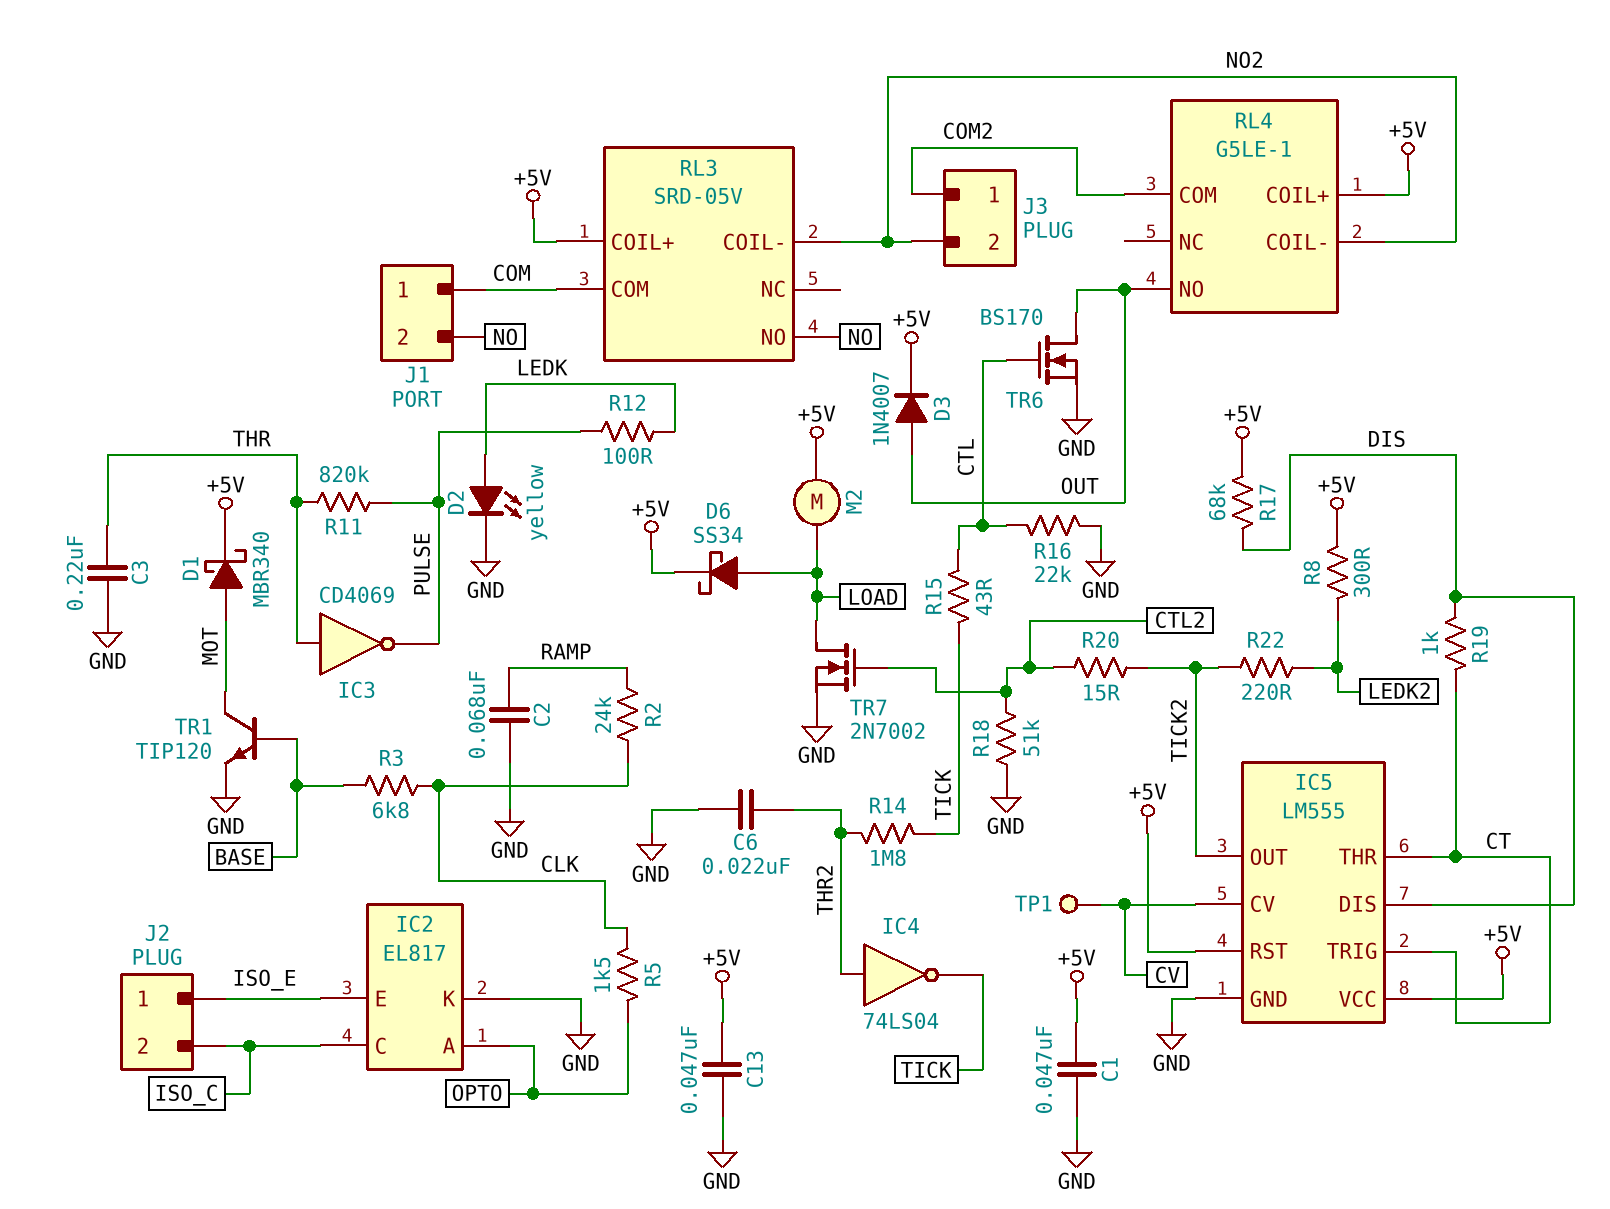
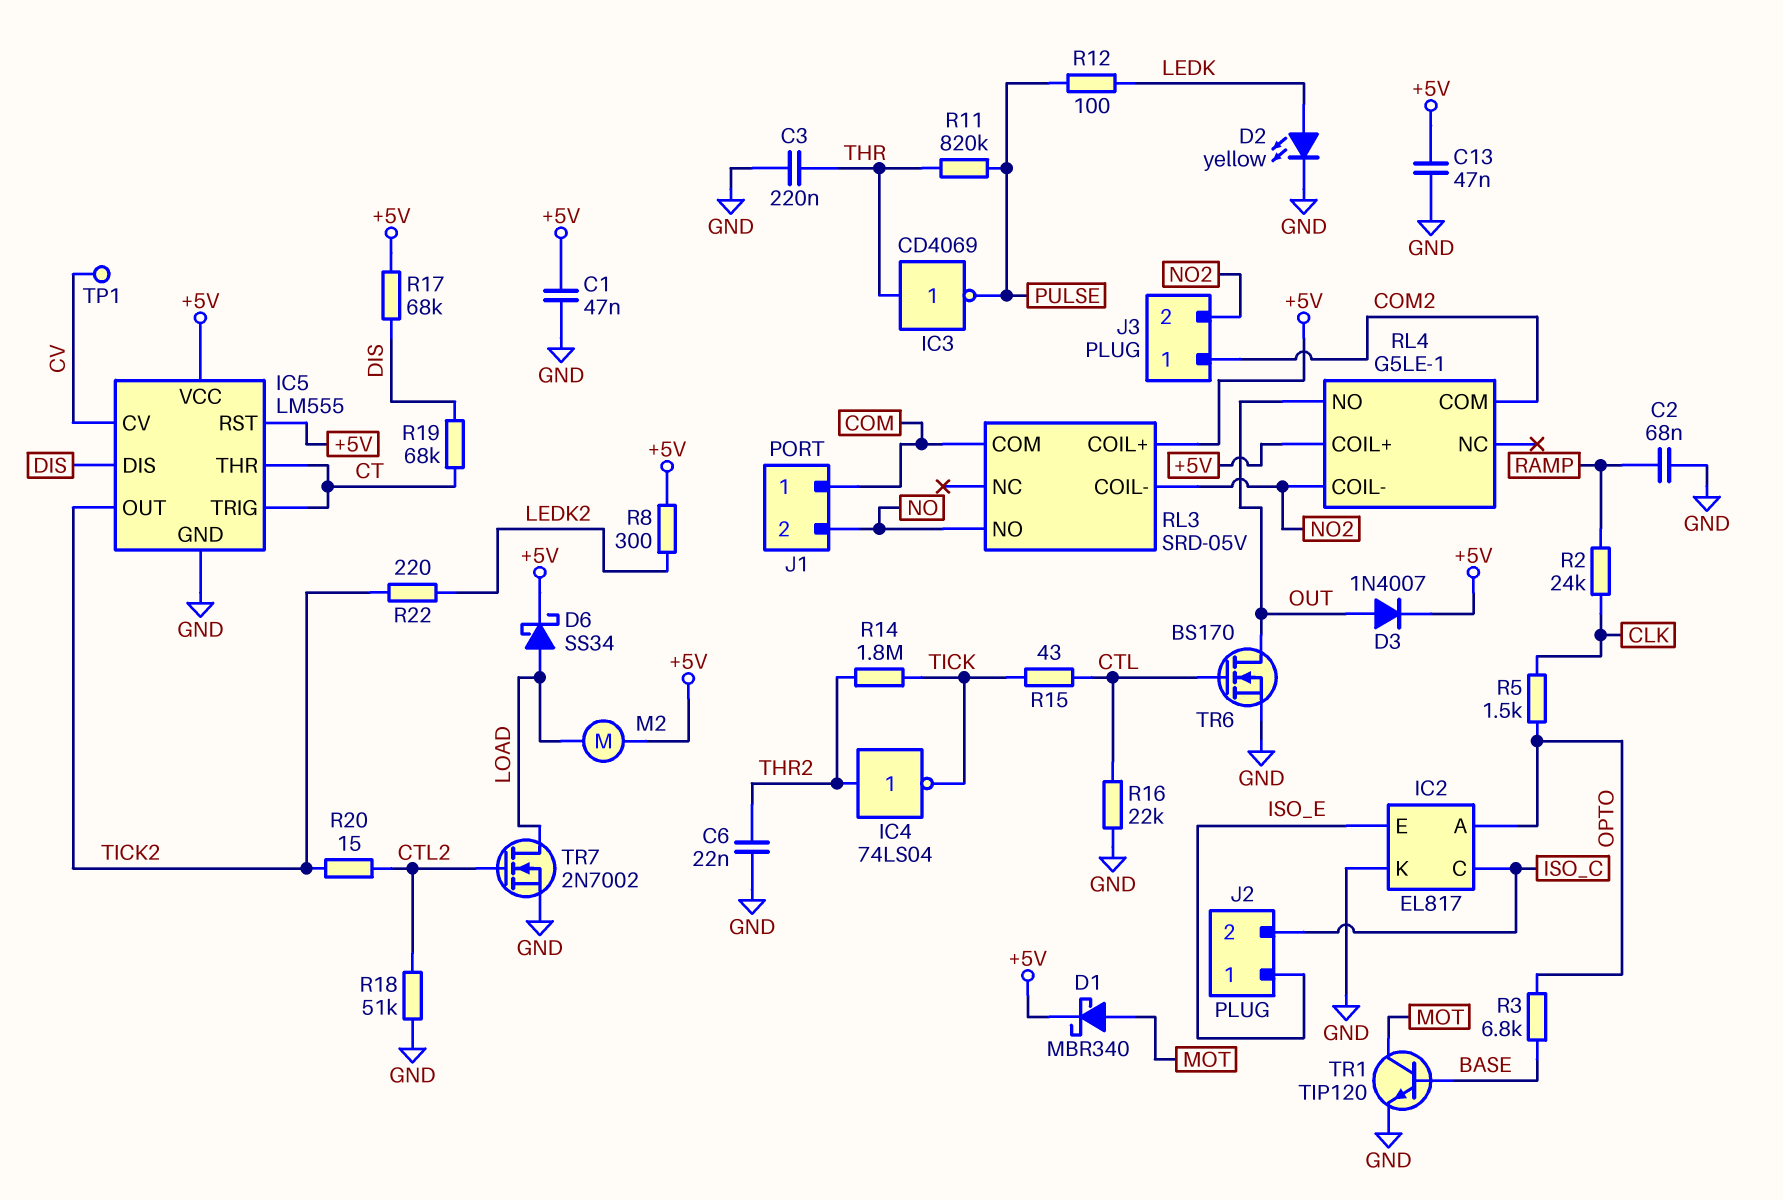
R3: 6.8k (BASE, CLK) -> 6.8k (BASE, OPTO)
R19: 1k (CT, DIS) -> 68k (CT, DIS)

